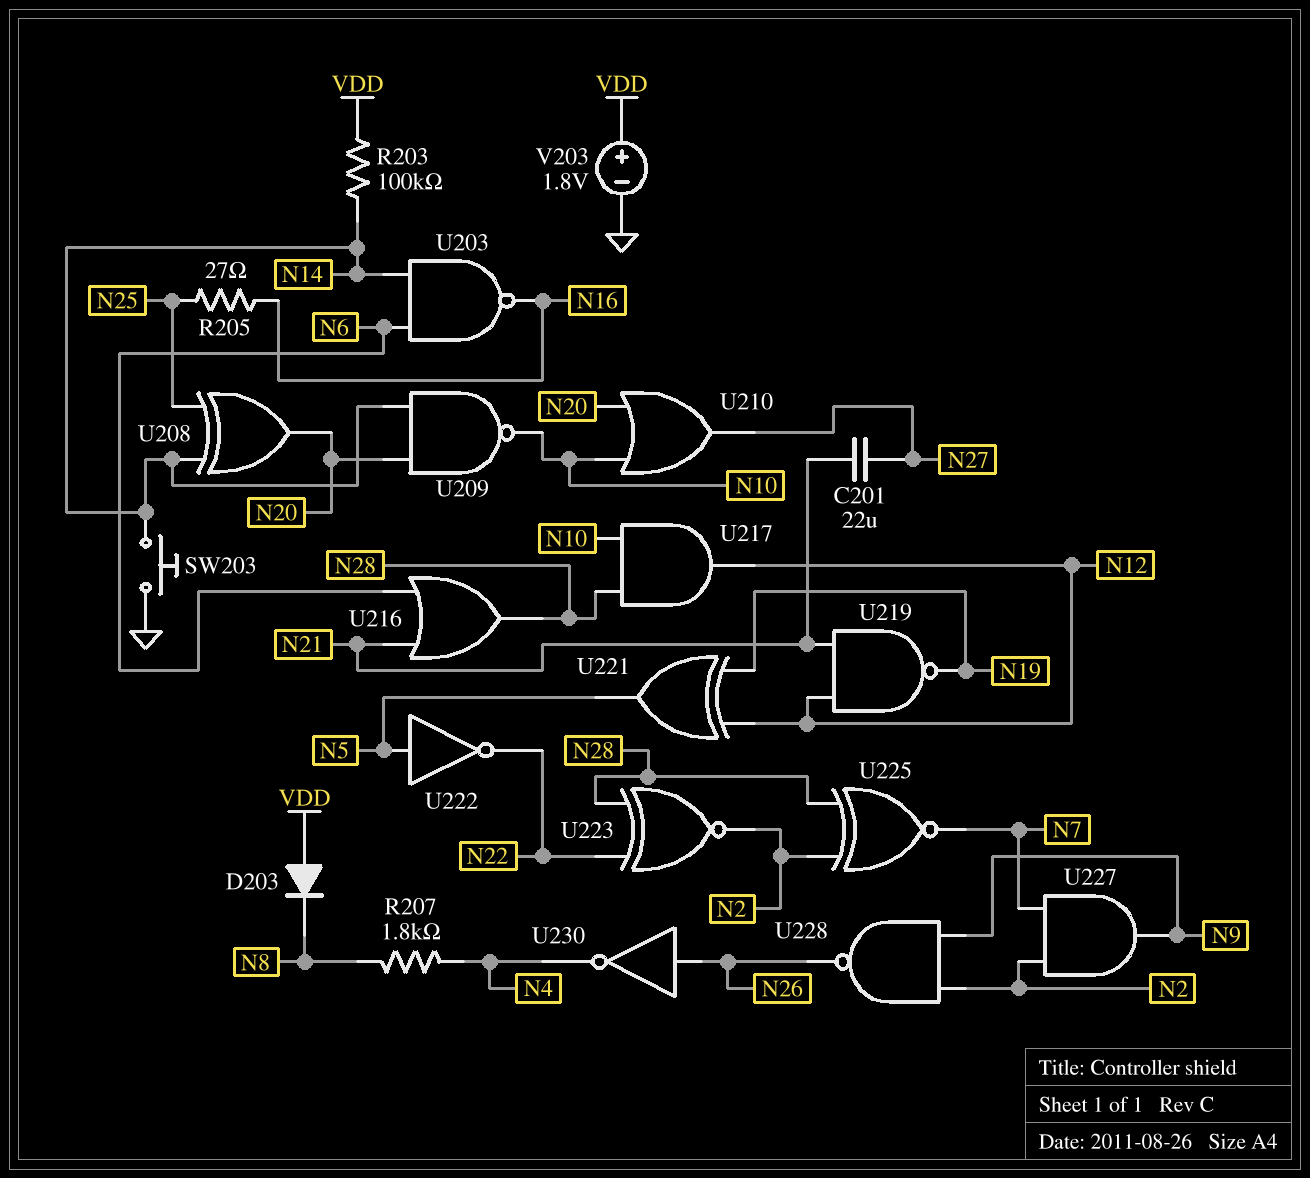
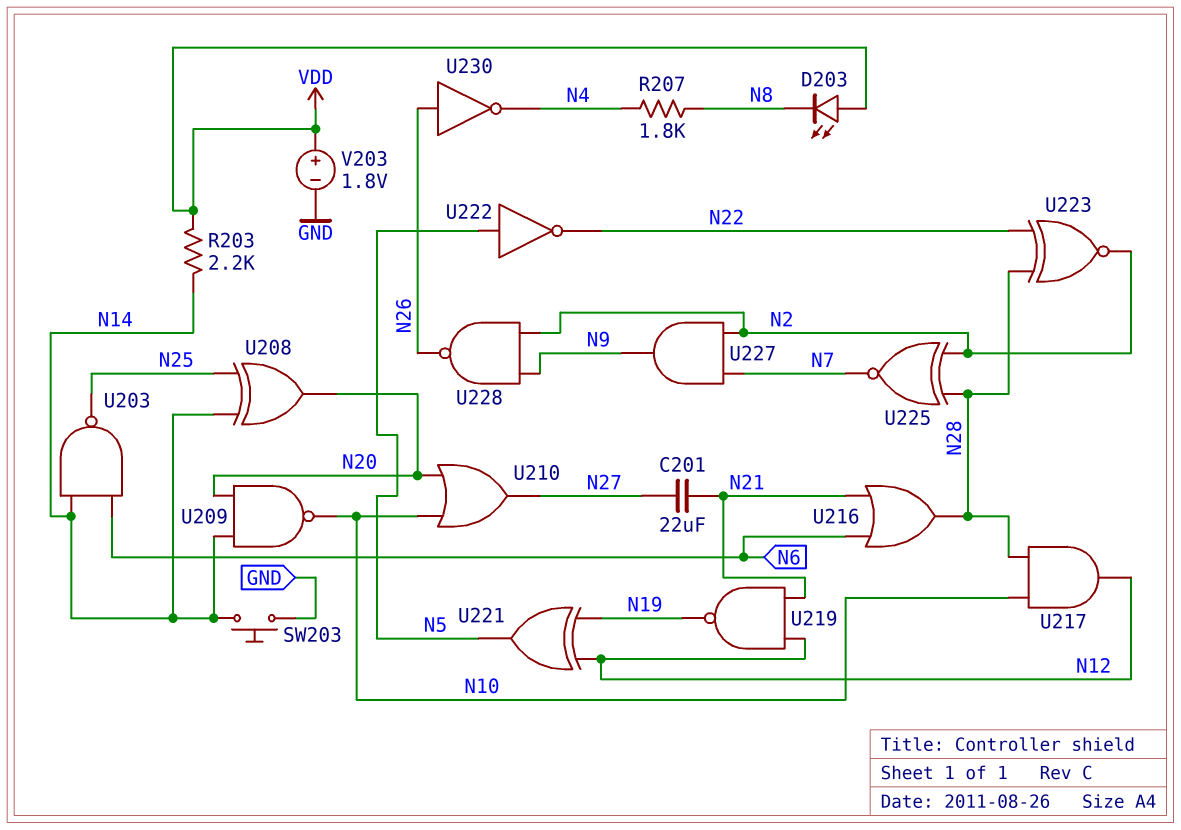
D203: diode (A VDD, K N8) -> LED (A VDD, K N8)
R203: 100k (N14, VDD) -> 2.2k (N14, VDD)
R205: 27 (N16, N25) -> none
U203: NAND (in N6, in N14, out N16) -> NAND (in N6, in N14, out N25)

